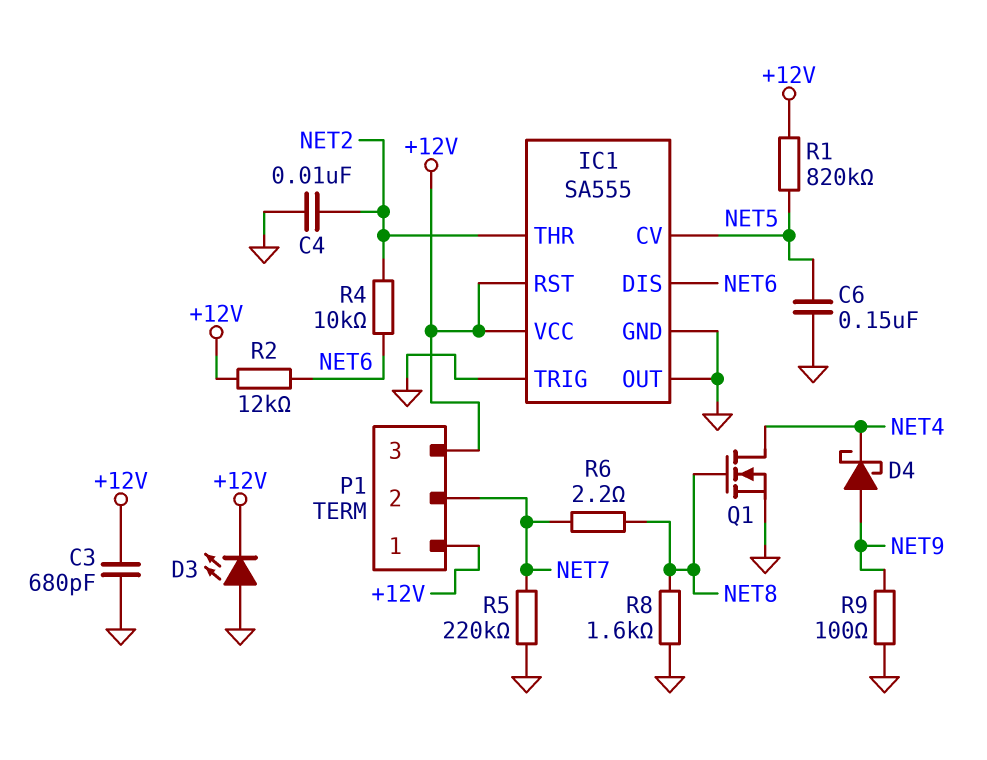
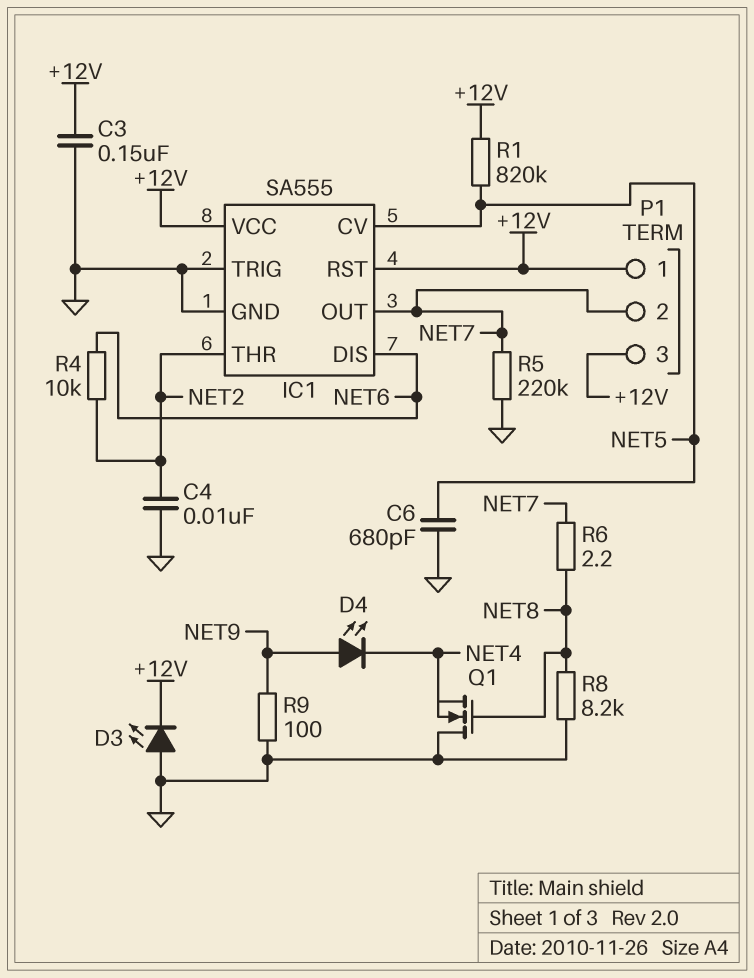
C3: 680pF (+12V, GND) -> 150nF (+12V, GND)
C6: 150nF (GND, NET5) -> 680pF (GND, NET5)
D4: schottky (A NET9, K NET4) -> LED (A NET9, K NET4)
IC1 pin OUT: GND -> NET7
Q1: NMOS (G NET8, D NET4, S GND) -> NMOS (G NET8, D GND, S NET4)
R2: 12k (+12V, NET6) -> none
R8: 1.6k (GND, NET8) -> 8.2k (GND, NET8)

